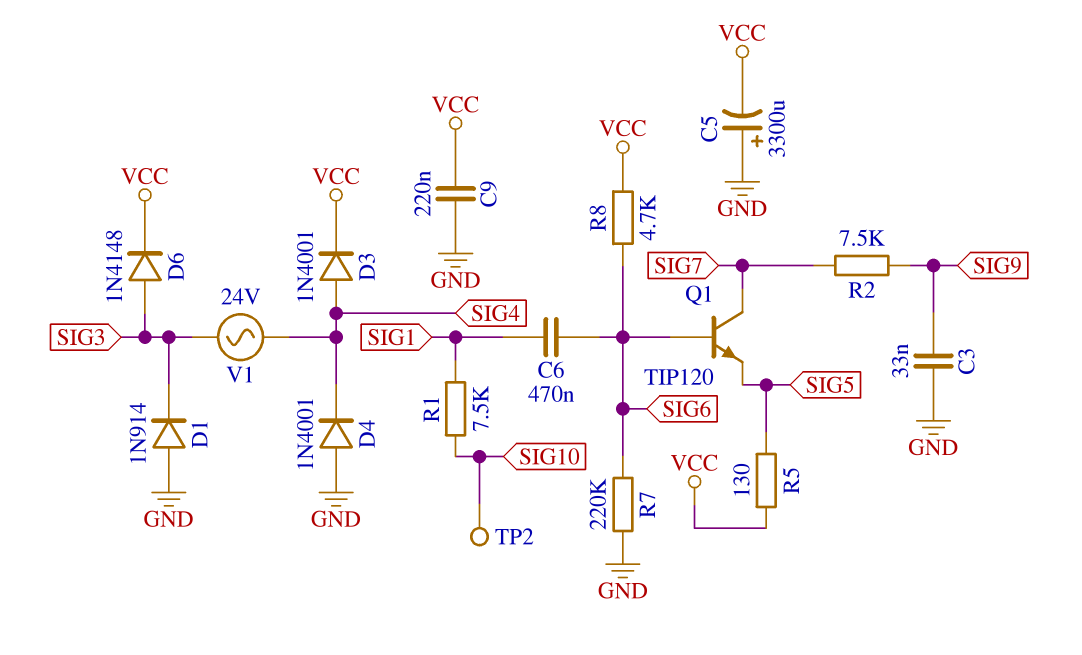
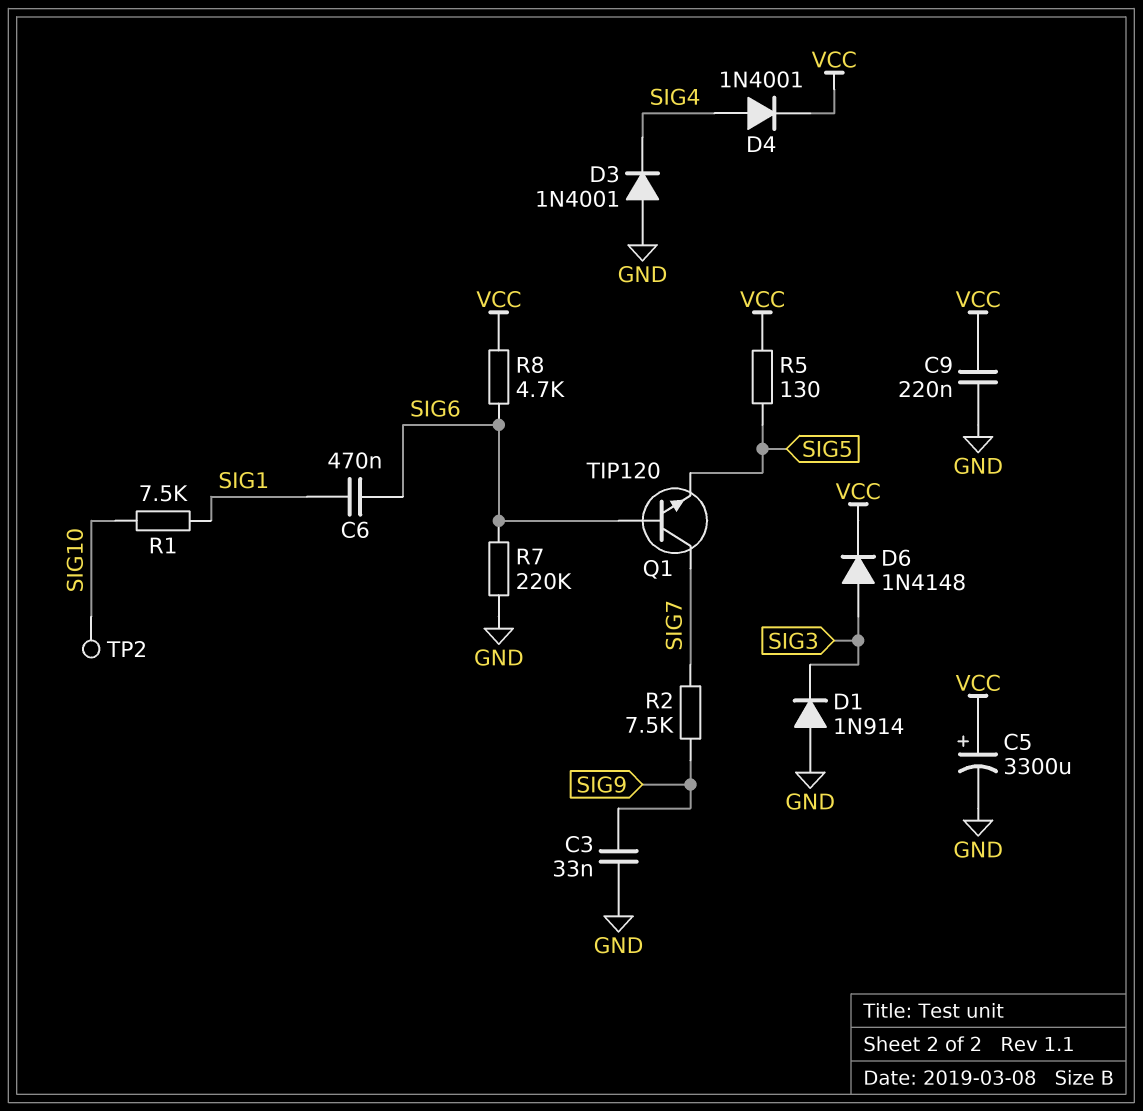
C5: 3300uF (plus GND, minus VCC) -> 3300uF (plus VCC, minus GND)
D3: diode 1N4001 (A SIG4, K VCC) -> diode 1N4001 (A GND, K SIG4)
D4: diode 1N4001 (A GND, K SIG4) -> diode 1N4001 (A SIG4, K VCC)
V1: AC 24V (SIG3, SIG4) -> none

